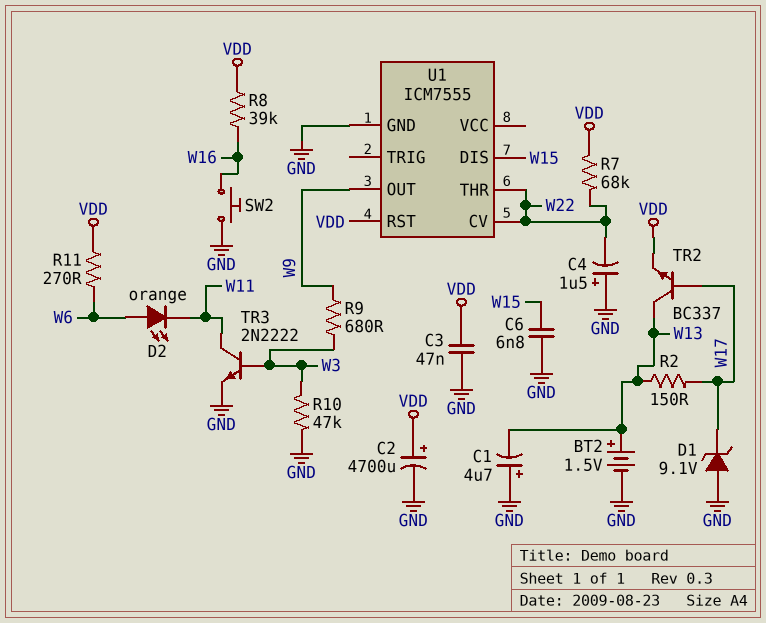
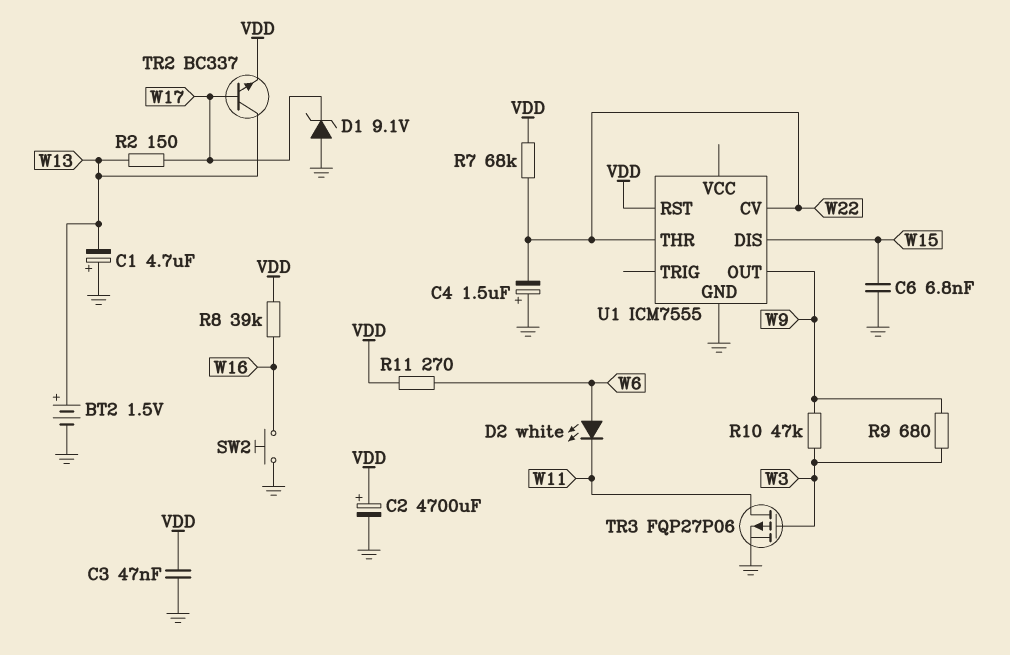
D2: LED orange (A W6, K W11) -> LED white (A W6, K W11)
R10: 47k (GND, W3) -> 47k (W3, W9)
TR3: NPN 2N2222 (B W3, C W11, E GND) -> PMOS FQP27P06 (G W3, D W11, S GND)

